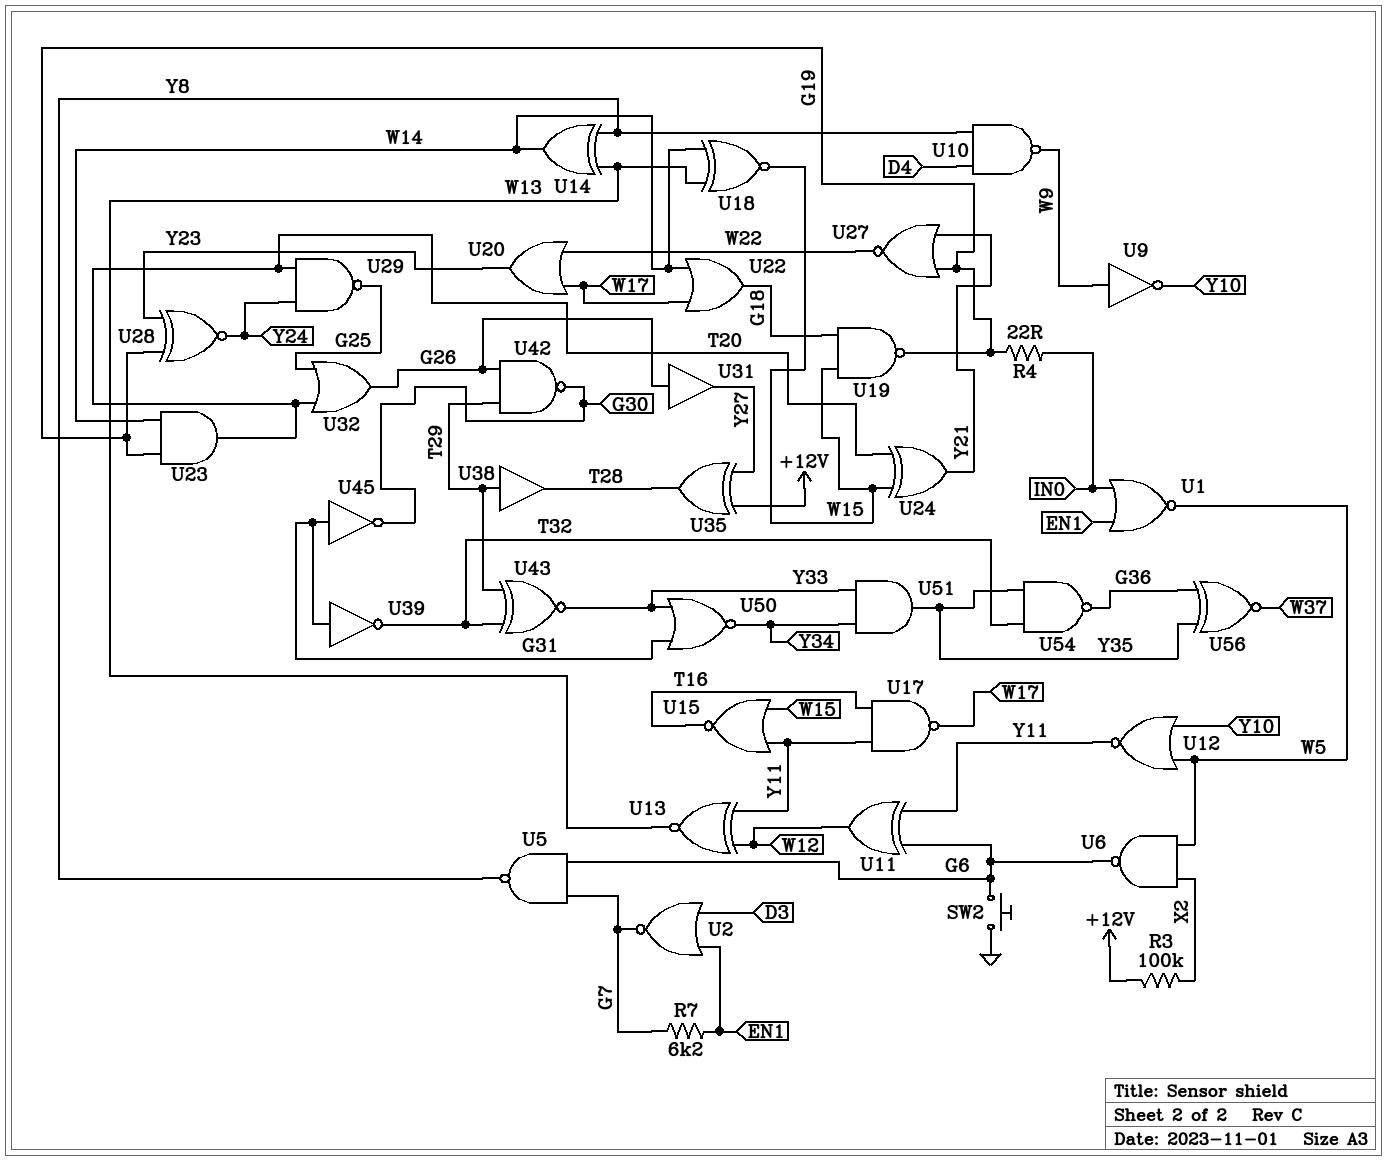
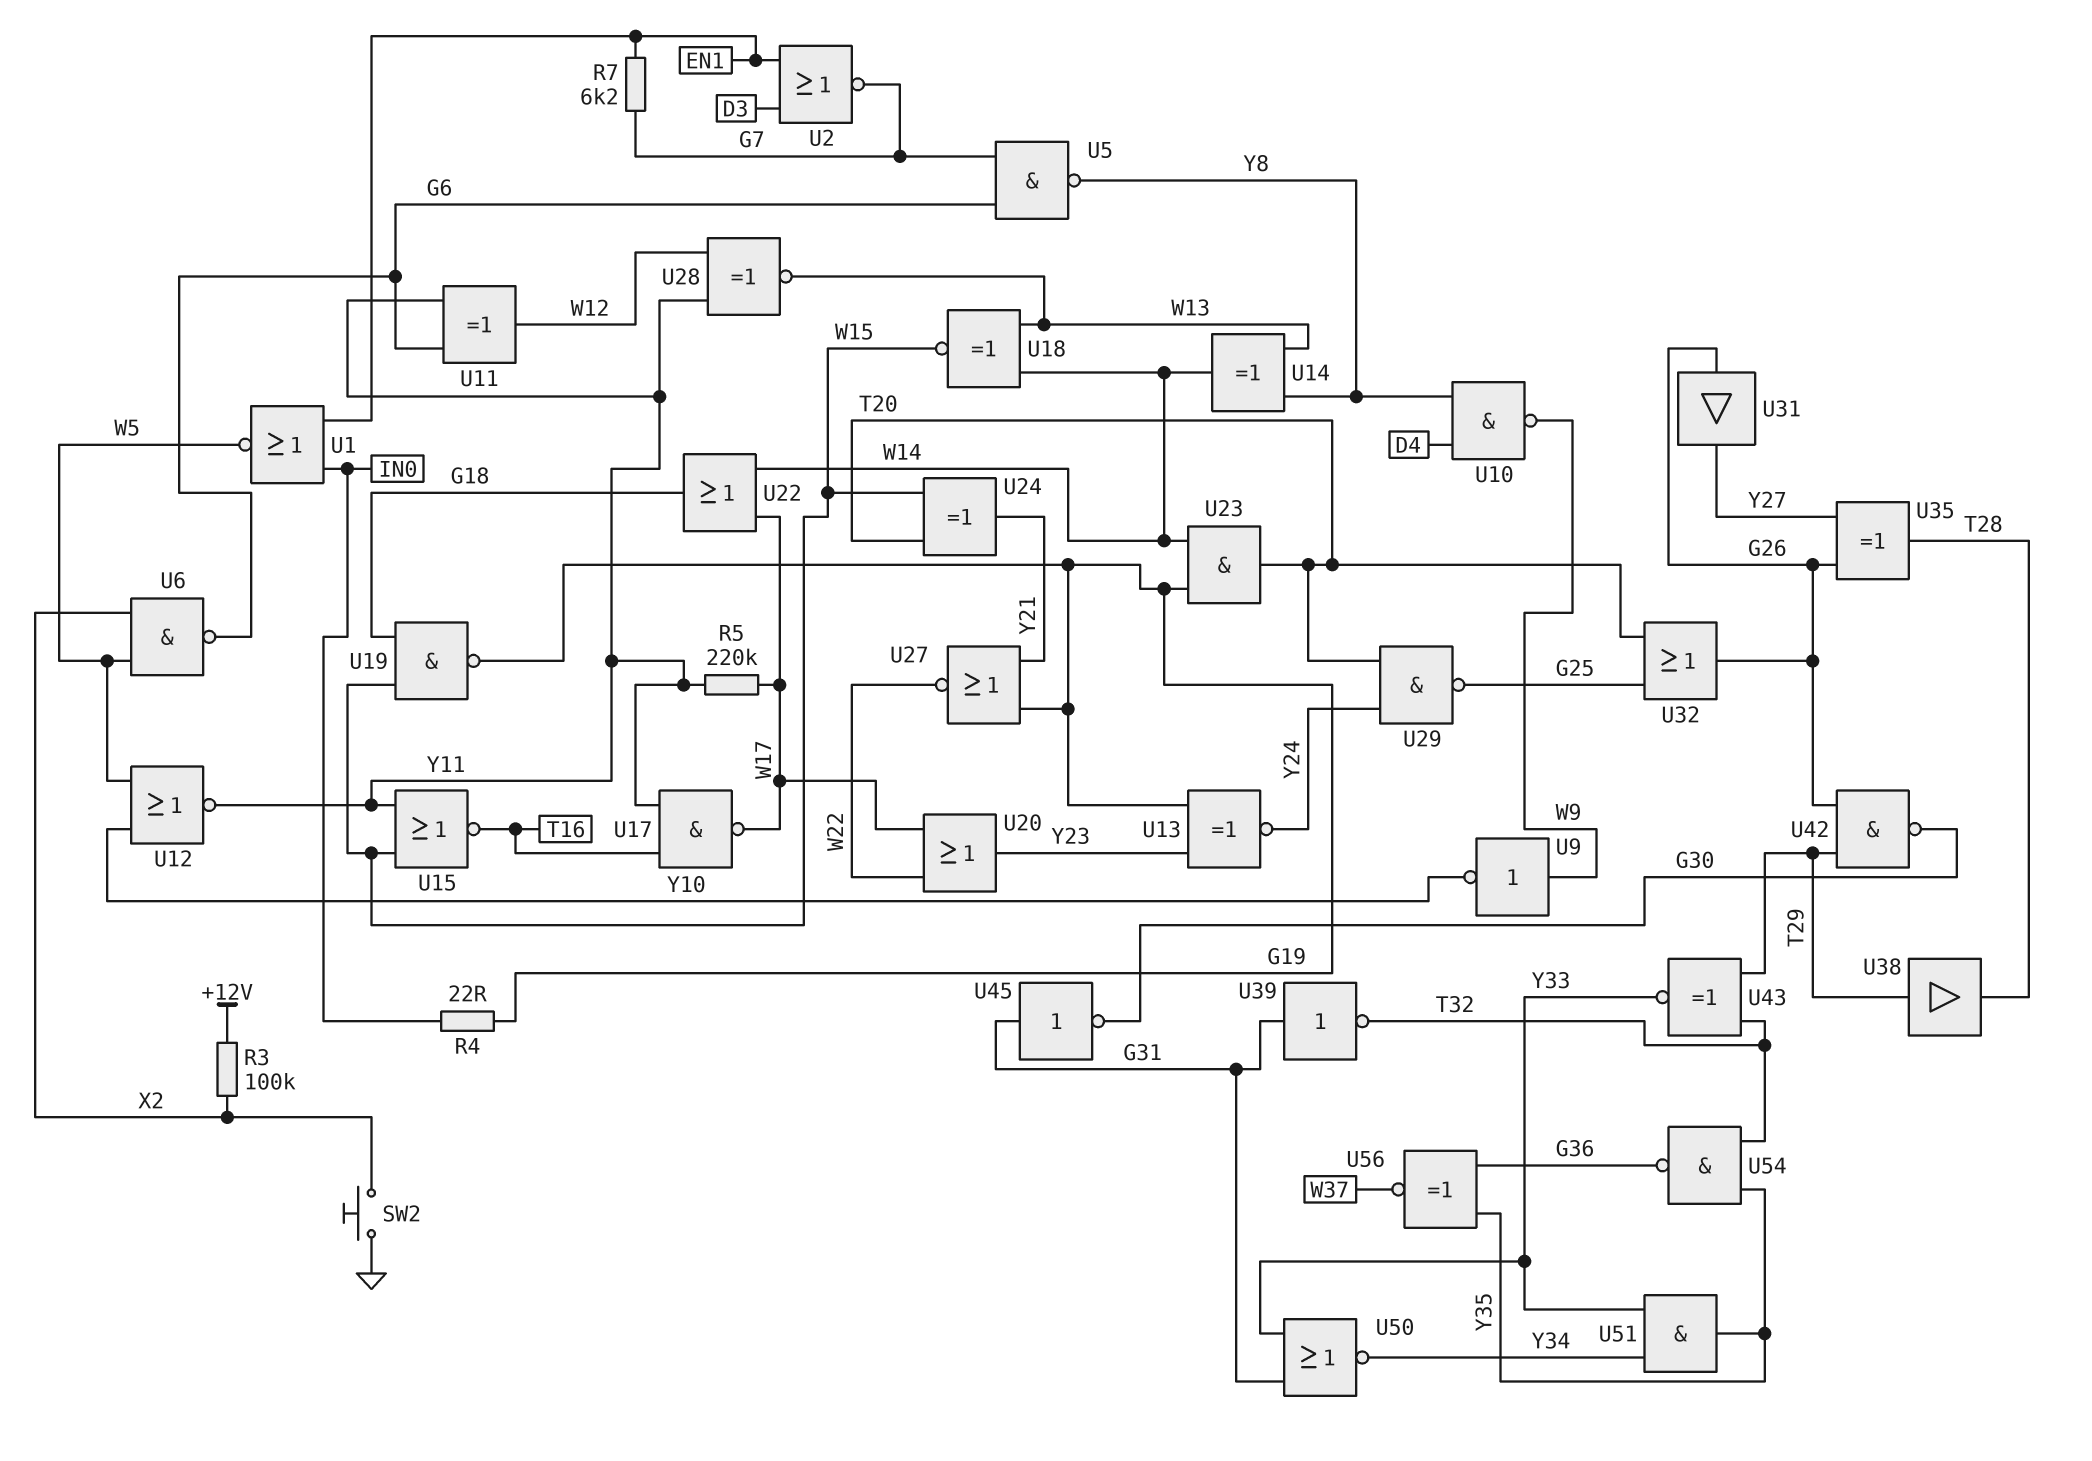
R5: none -> 220k (W17, Y11)
SW2: button (G6, GND) -> button (GND, X2)
U13: XNOR (in W12, in Y11, out W13) -> XNOR (in G19, in Y23, out Y24)
U28: XNOR (in G19, in Y23, out Y24) -> XNOR (in W12, in Y11, out W13)
U35: XOR (in +12V, in Y27, out T28) -> XOR (in G26, in Y27, out T28)

